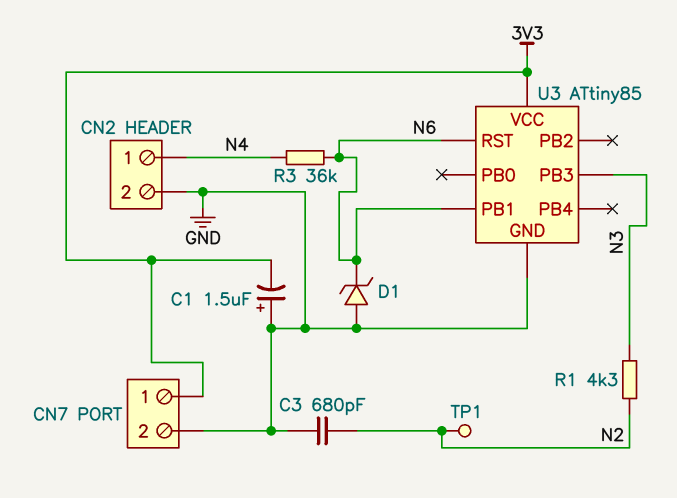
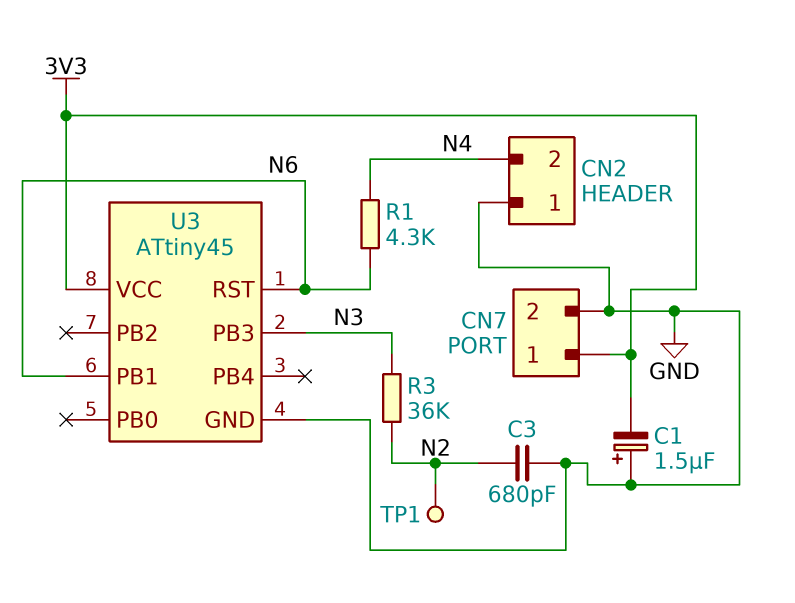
CN2 pin 1: N4 -> GND
CN2 pin 2: GND -> N4
D1: zener (A GND, K N6) -> none
R1: 4.3k (N2, N3) -> 4.3k (N4, N6)
R3: 36k (N4, N6) -> 36k (N2, N3)
U3: ATtiny85 -> ATtiny45

